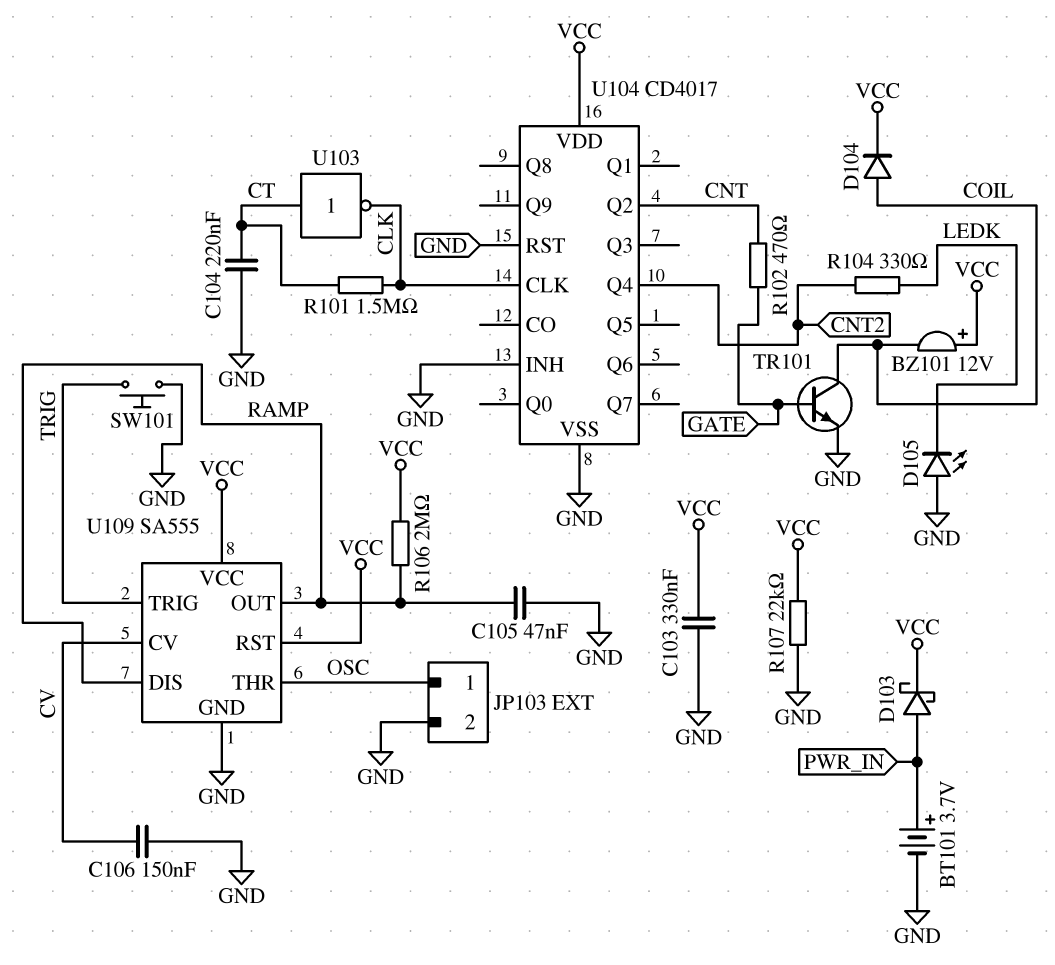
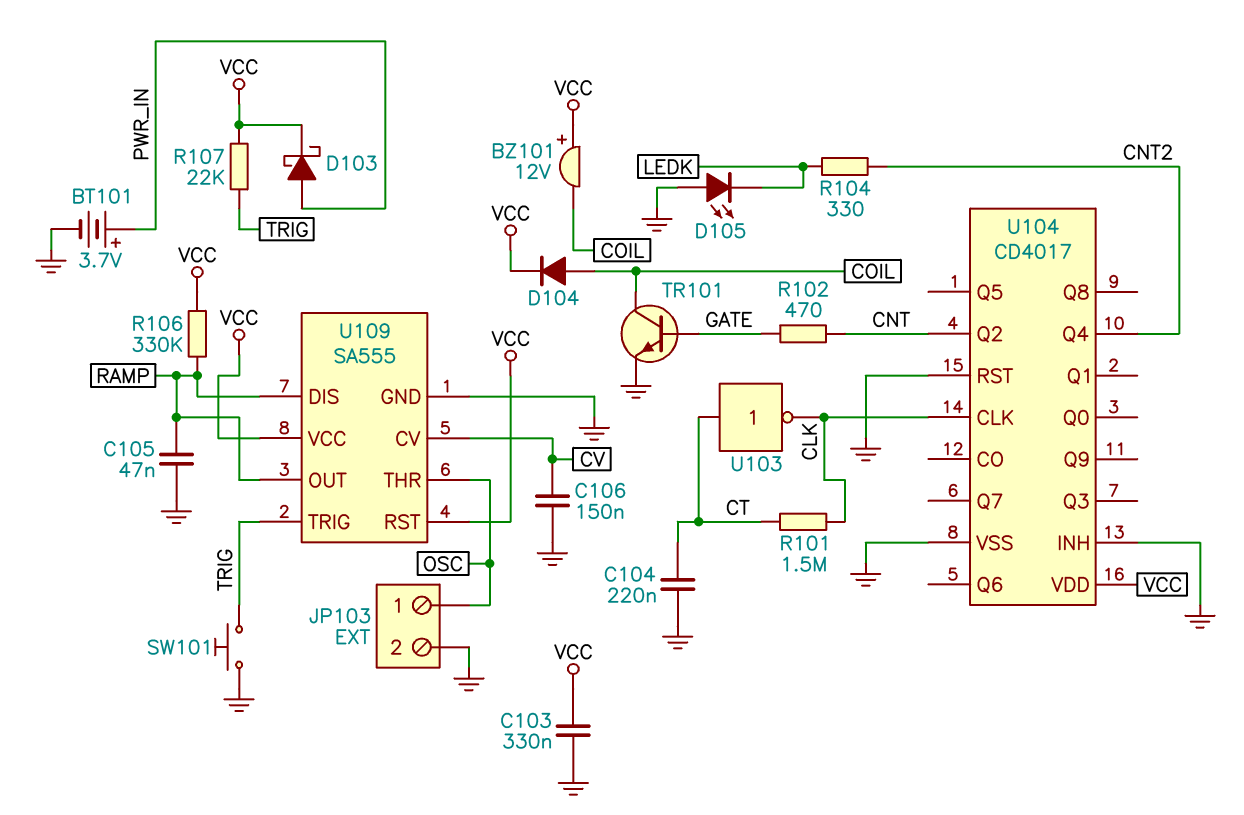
R106: 2M (RAMP, VCC) -> 330k (RAMP, VCC)
R107: 22k (GND, VCC) -> 22k (TRIG, VCC)

